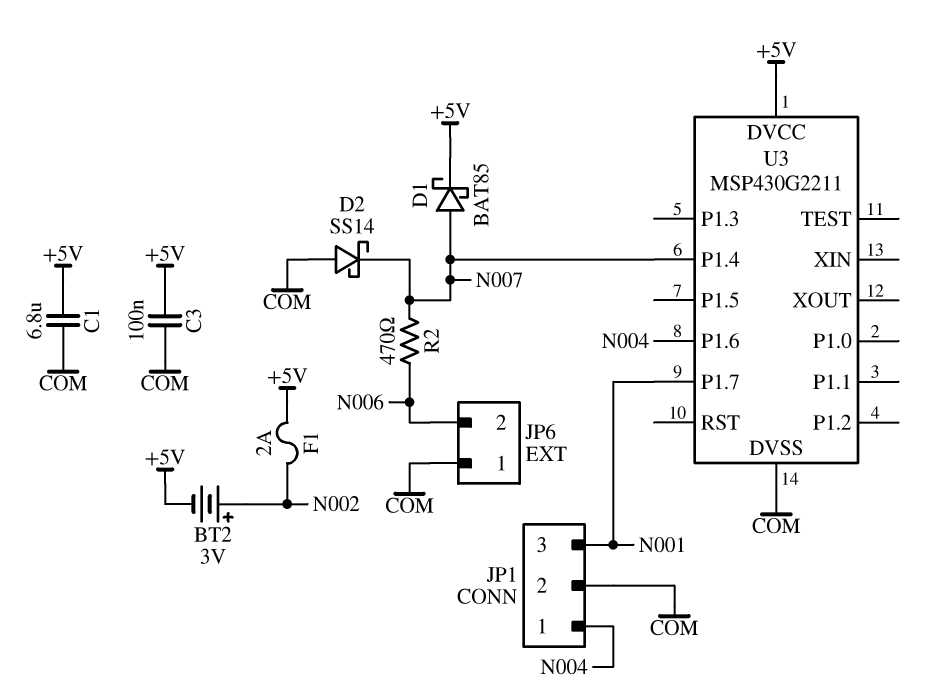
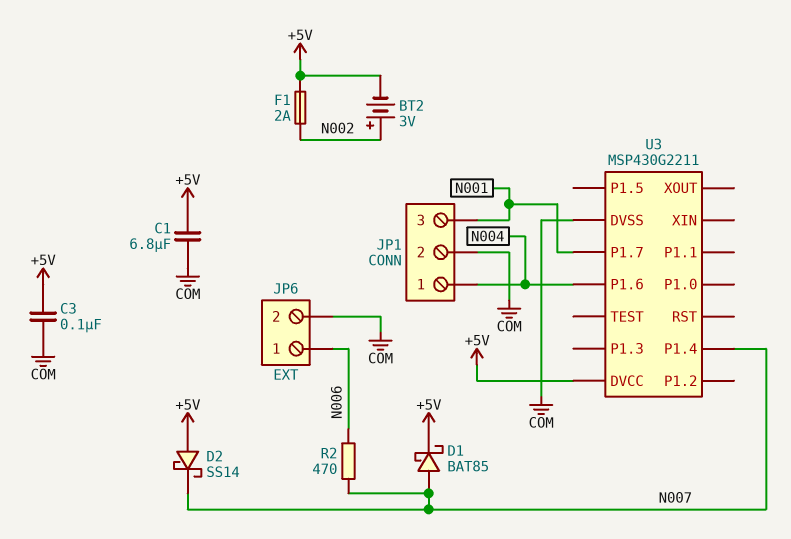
D2: schottky SS14 (A COM, K N007) -> schottky SS14 (A +5V, K N007)
JP6 pin 1: COM -> N006
JP6 pin 2: N006 -> COM

